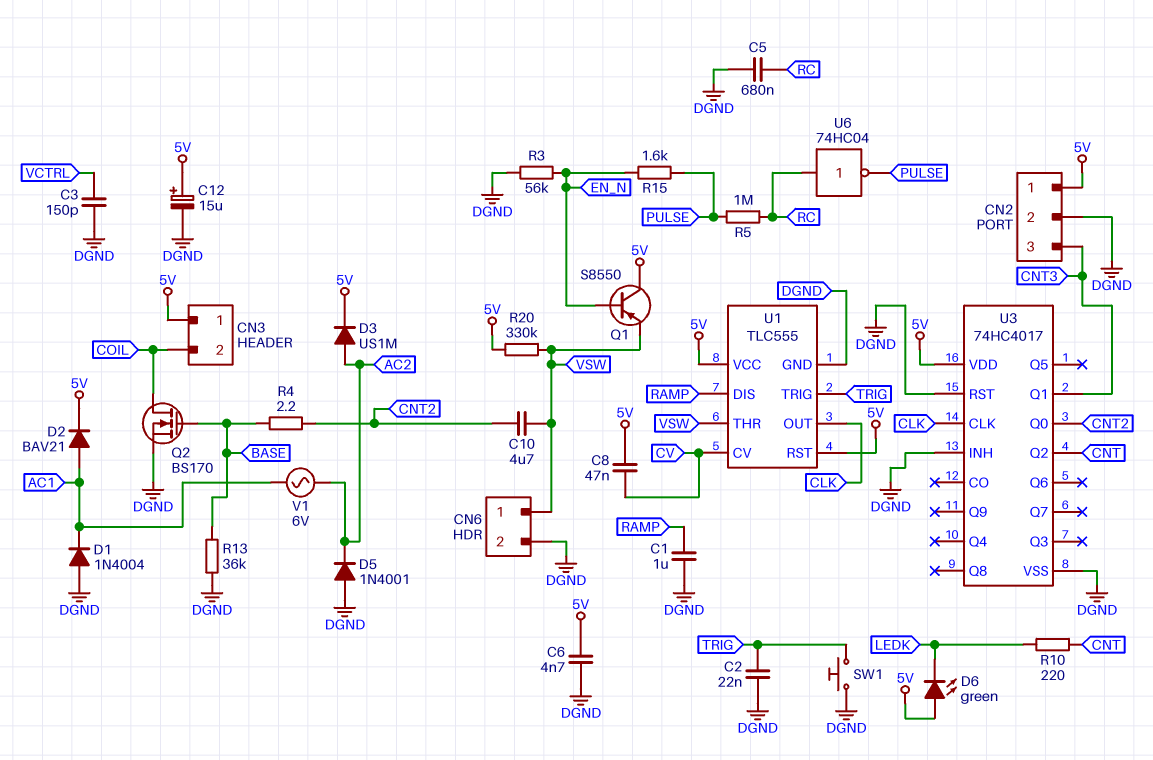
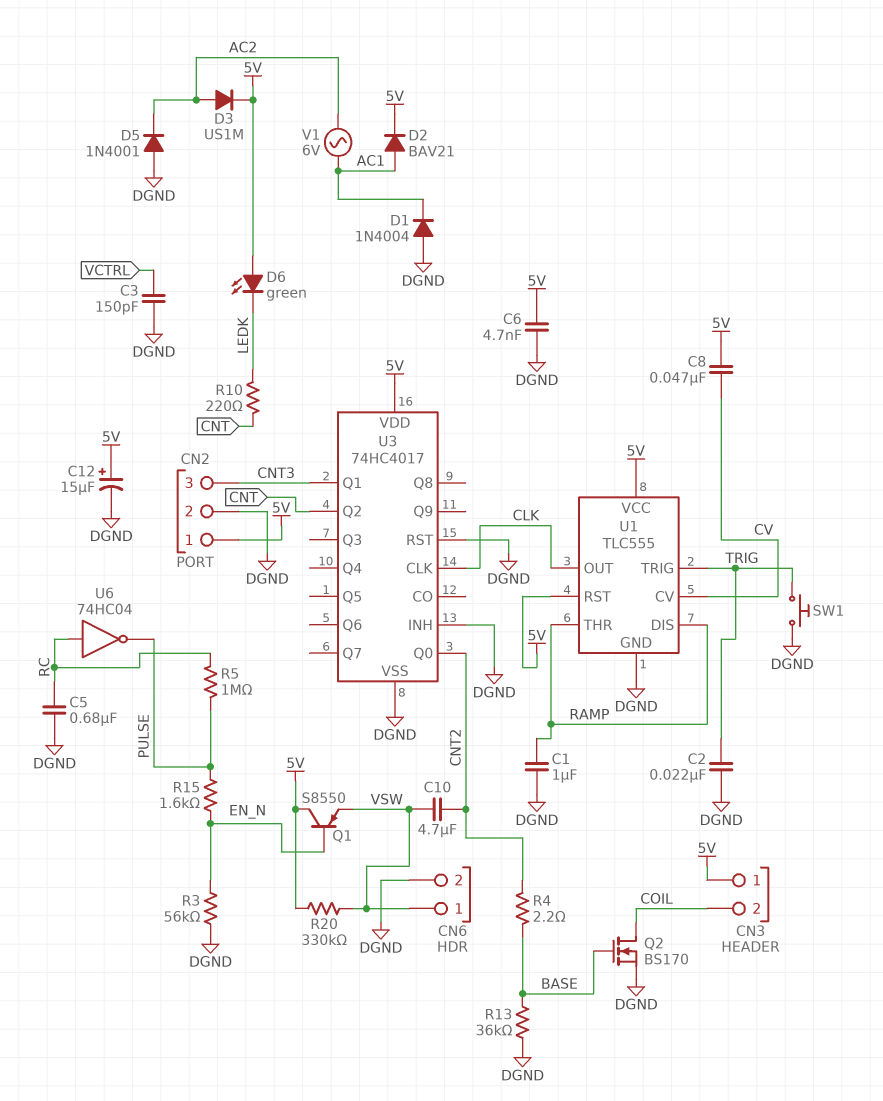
U1 pin THR: VSW -> RAMP

